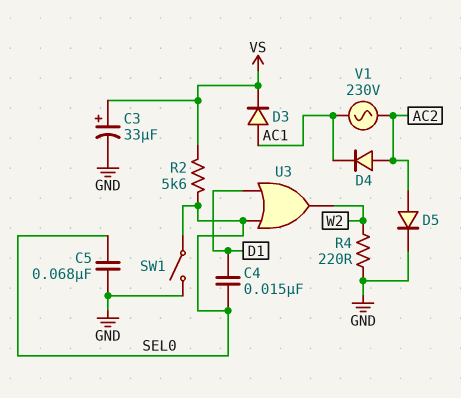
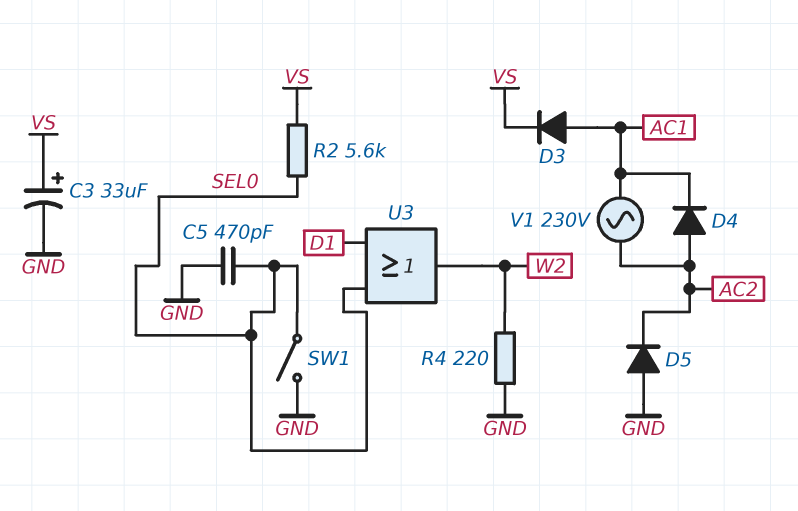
C4: 15nF (D1, SEL0) -> none
C5: 68nF (GND, SEL0) -> 470pF (GND, SEL0)
D5: diode (A AC2, K GND) -> diode (A GND, K AC2)

